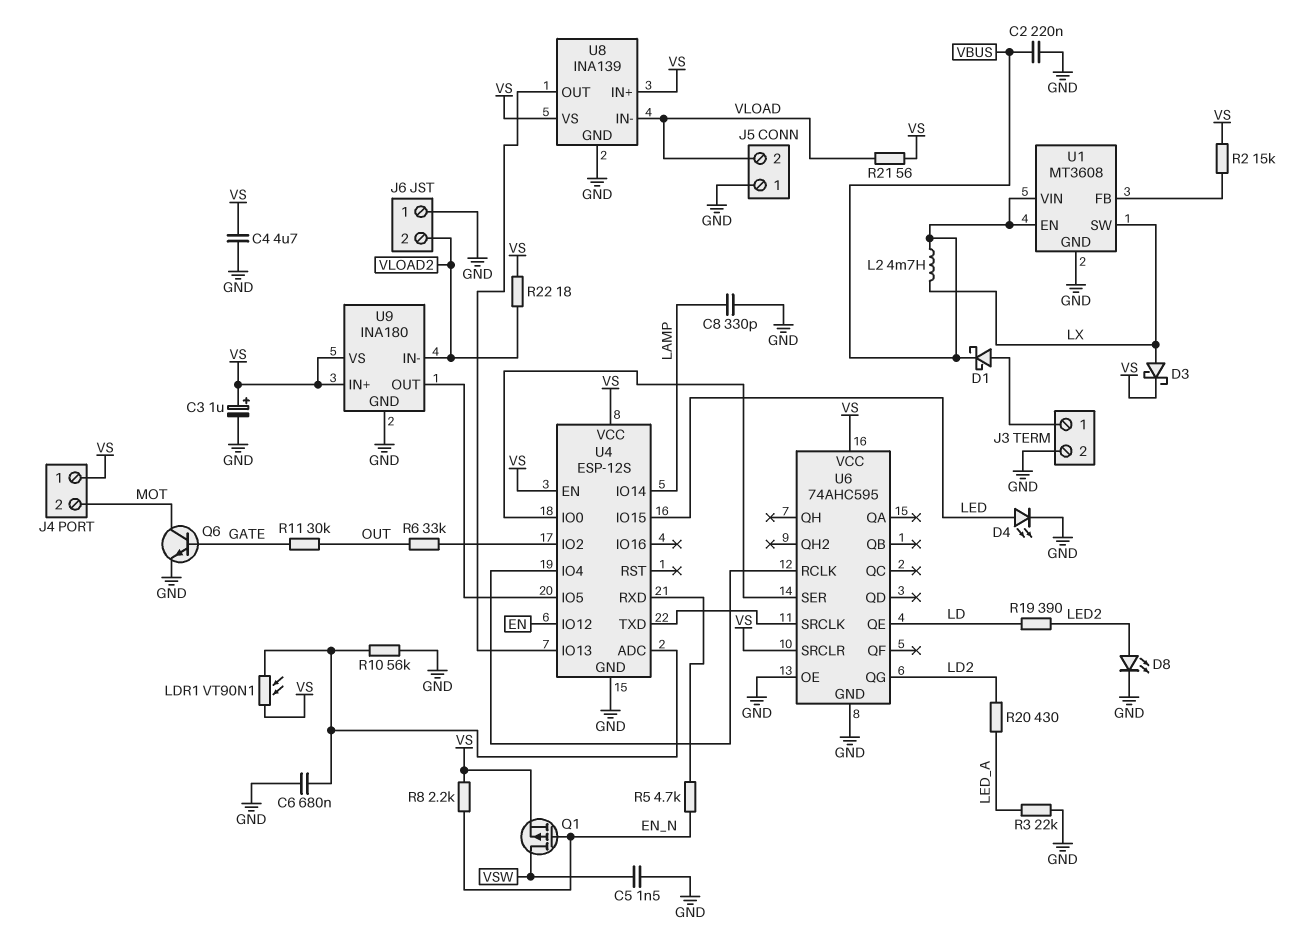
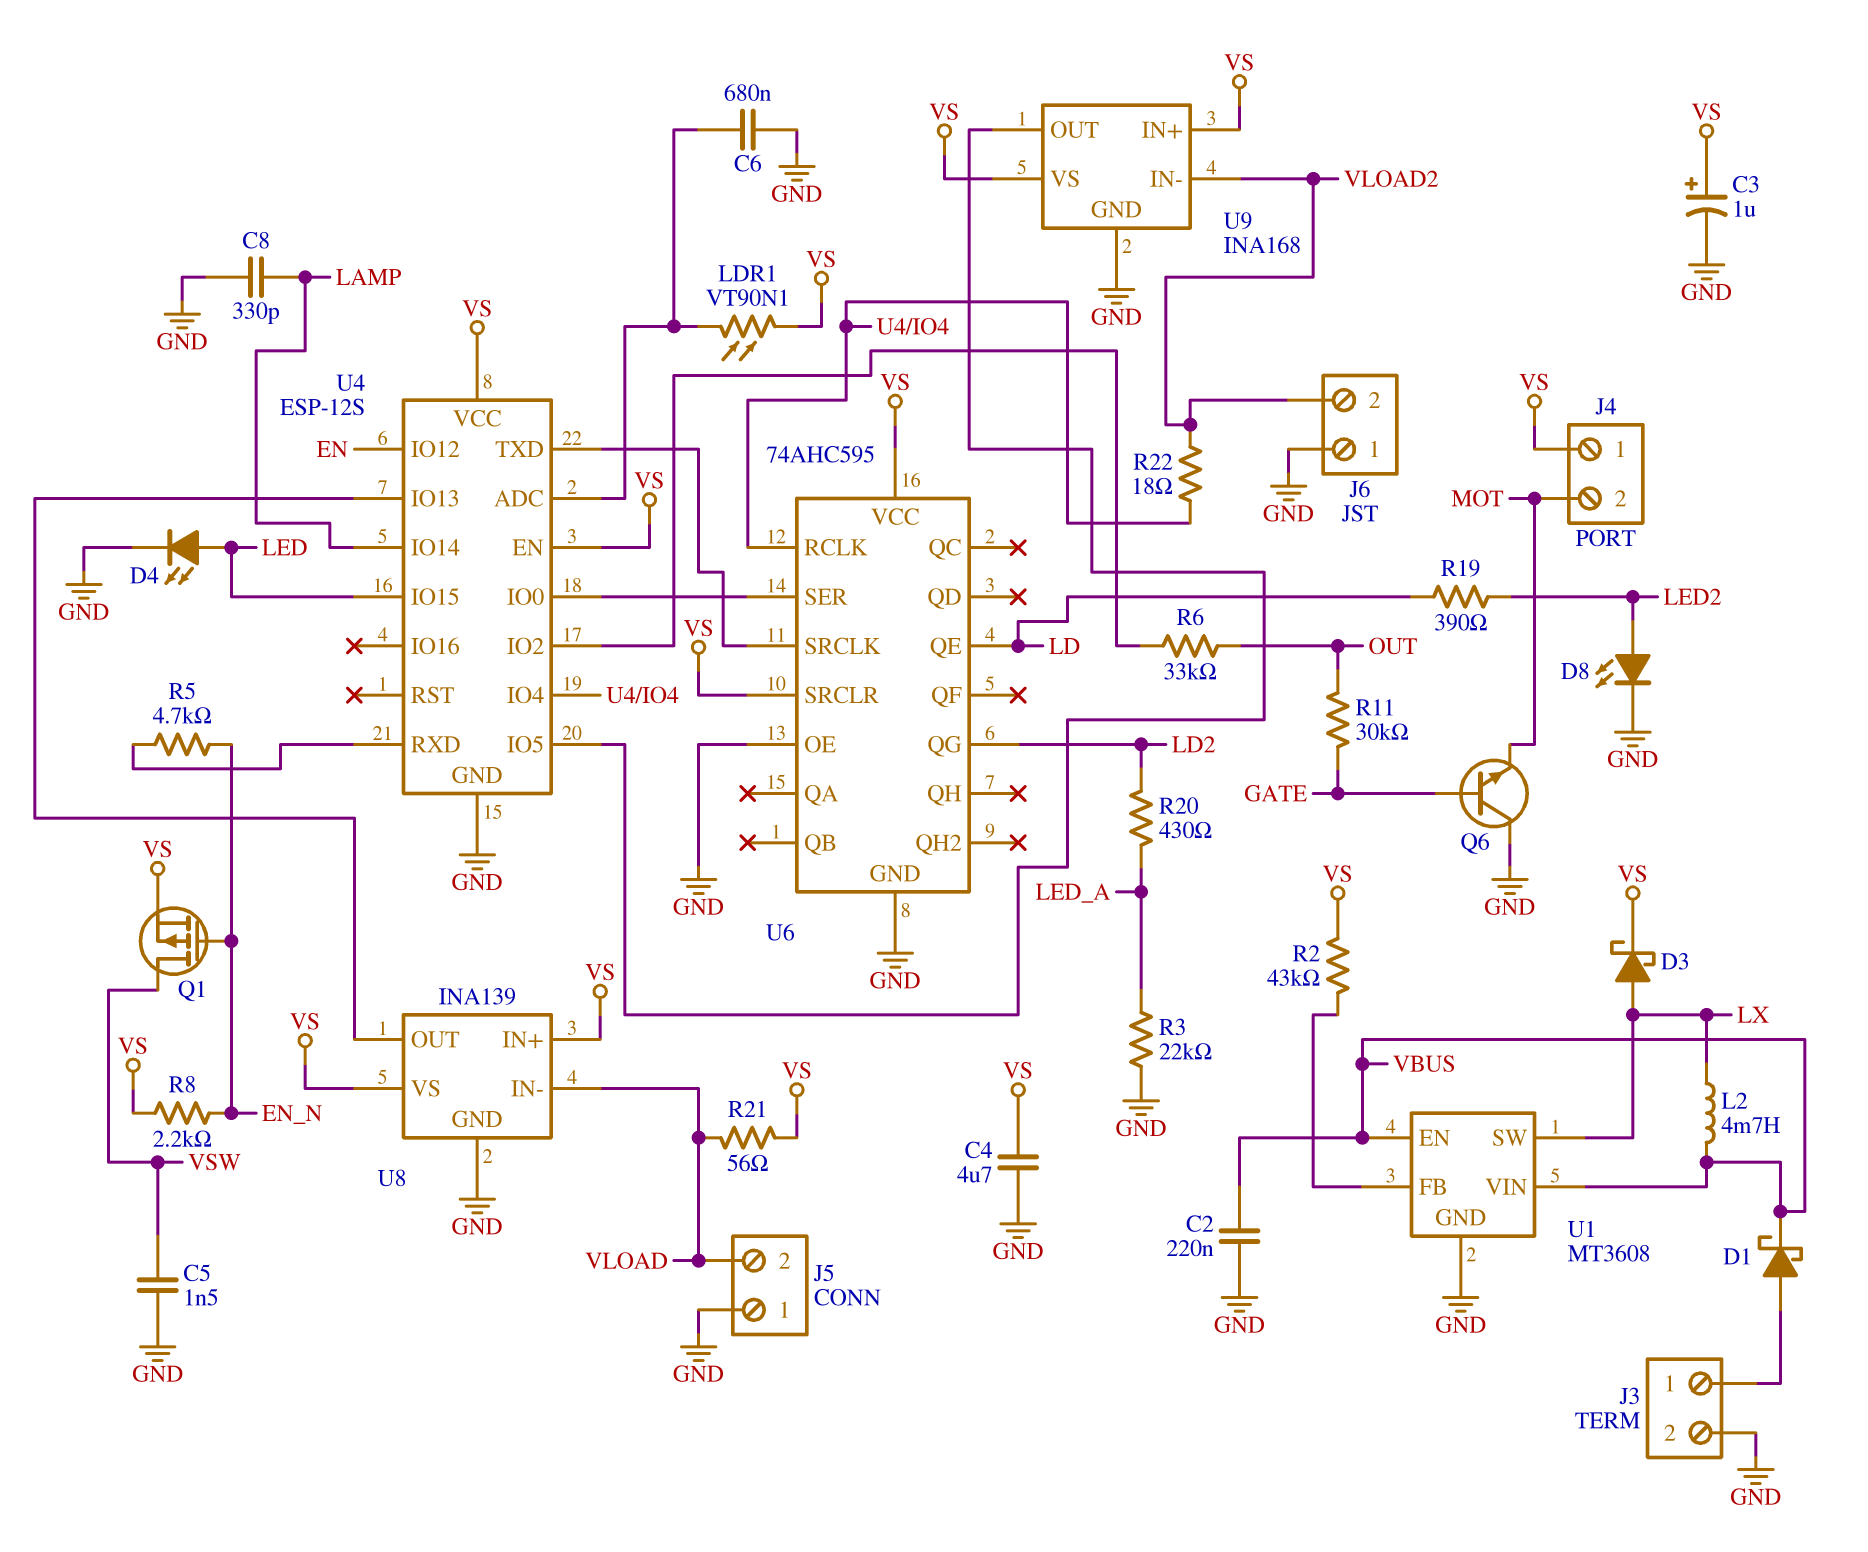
Q6: NPN (B GATE, C MOT, E GND) -> NPN (B GATE, C GND, E MOT)
R2: 15k (U1/FB, VS) -> 43k (U1/FB, VS)
R10: 56k (GND, U4/ADC) -> none
R22: 18 (VLOAD2, VS) -> 18 (U4/IO4, VLOAD2)
U9: INA180 -> INA168

